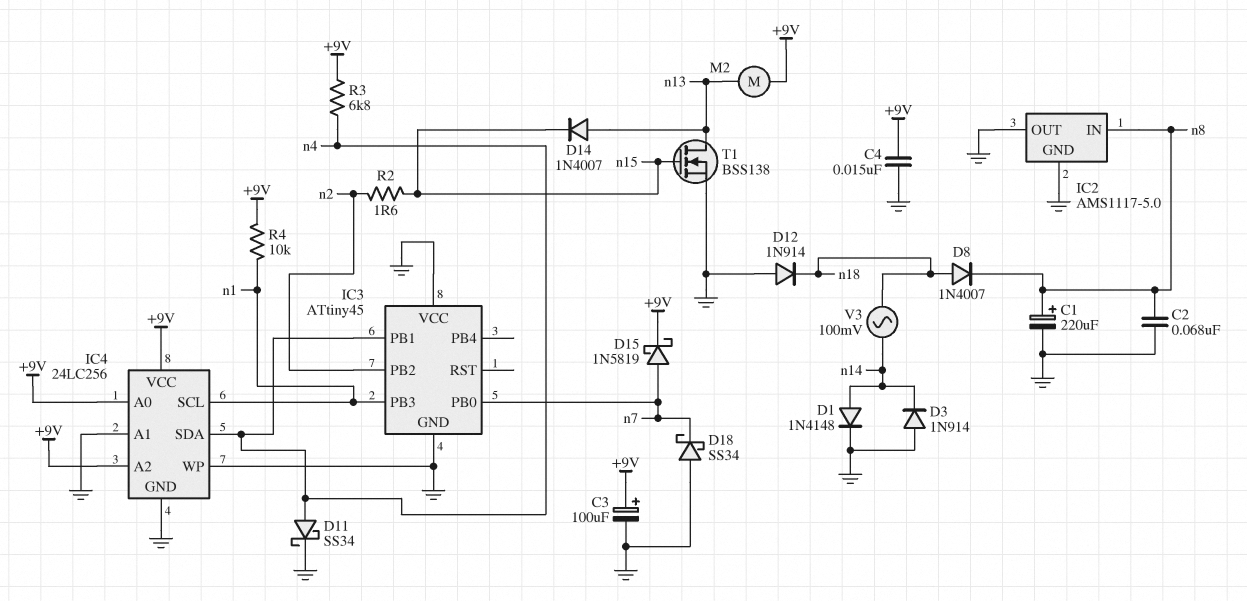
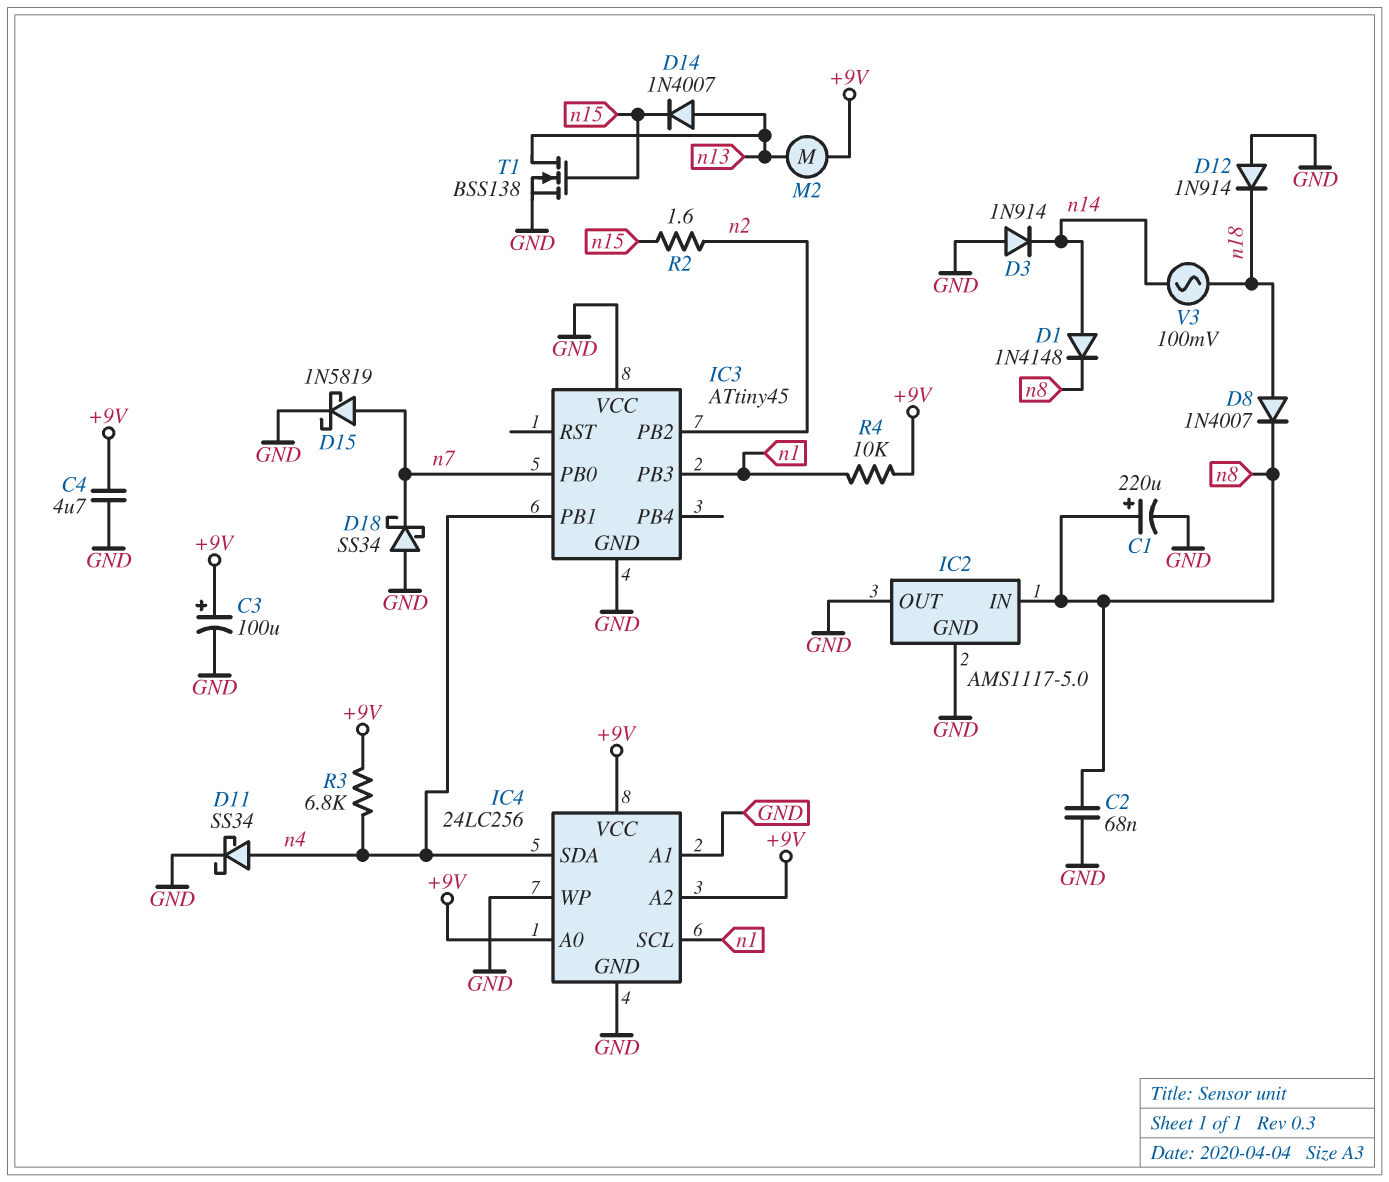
C4: 15nF (+9V, GND) -> 4.7uF (+9V, GND)
D1: diode 1N4148 (A n14, K GND) -> diode 1N4148 (A n14, K n8)
D15: schottky 1N5819 (A n7, K +9V) -> schottky 1N5819 (A n7, K GND)

